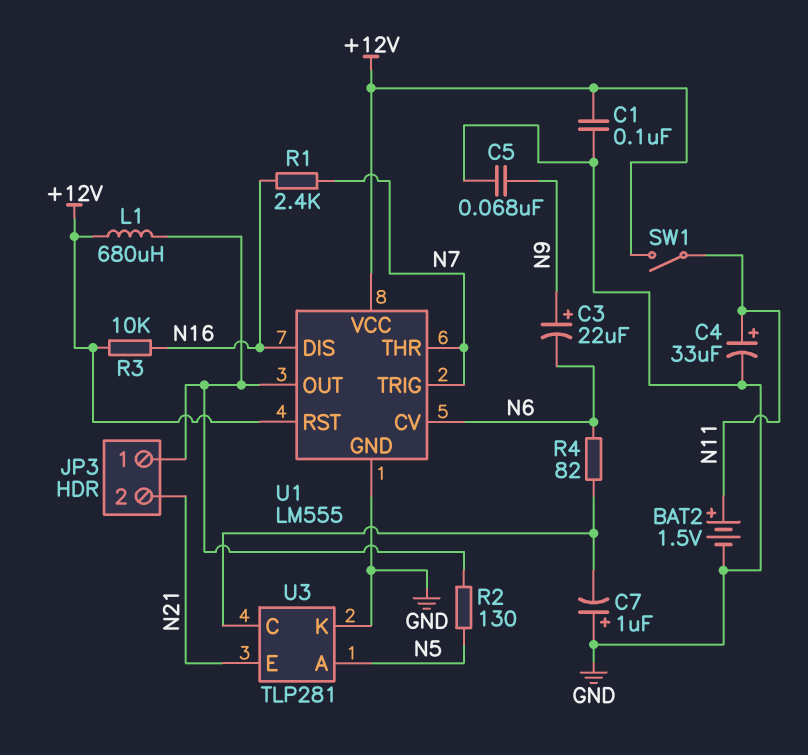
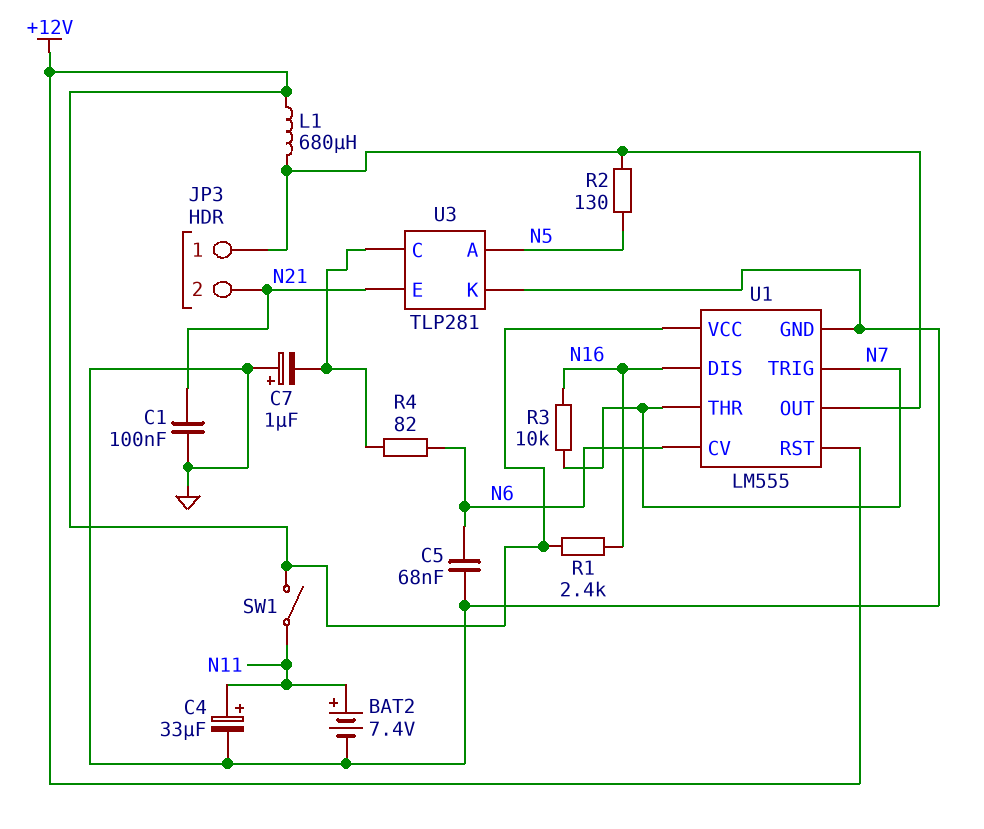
BAT2: 1.5V (plus N11, minus GND) -> 7.4V (plus N11, minus GND)
C1: 100nF (+12V, GND) -> 100nF (GND, N21)
C3: 22uF (plus N9, minus N6) -> none
C5: 68nF (GND, N9) -> 68nF (GND, N6)
R1: 2.4k (N7, N16) -> 2.4k (+12V, N16)
R3: 10k (+12V, N16) -> 10k (N7, N16)

